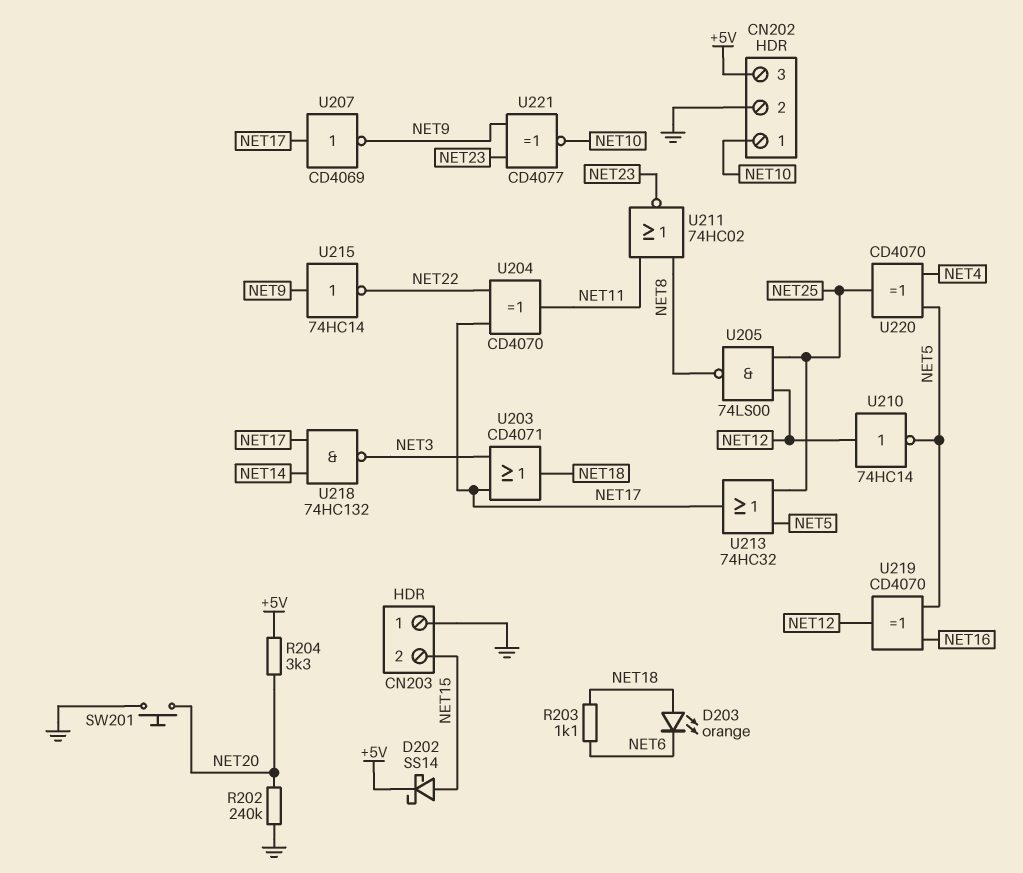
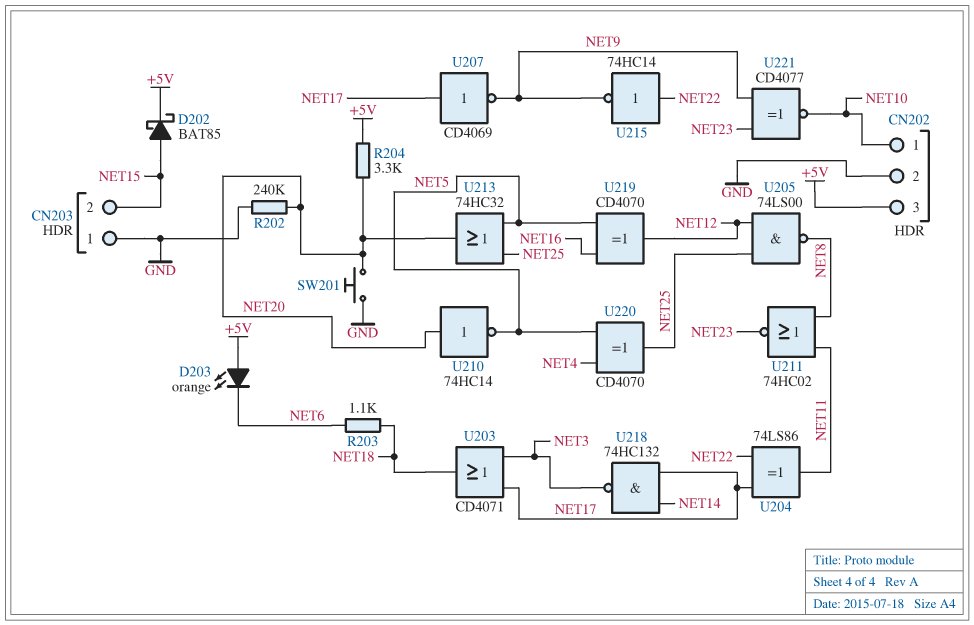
D202: schottky SS14 (A NET15, K +5V) -> schottky BAT85 (A NET15, K +5V)
D203: LED orange (A NET18, K NET6) -> LED orange (A +5V, K NET6)
U204: XOR CD4070 (in NET17, in NET22, out NET11) -> XOR 74LS86 (in NET17, in NET22, out NET11)
U210: NOT 74HC14 (in NET12, out NET5) -> NOT 74HC14 (in NET20, out NET5)
U213: OR 74HC32 (in NET5, in NET25, out NET17) -> OR 74HC32 (in NET5, in NET25, out NET20)
U215: NOT 74HC14 (in NET9, out NET22) -> NOT 74HC14 (in NET22, out NET9)

